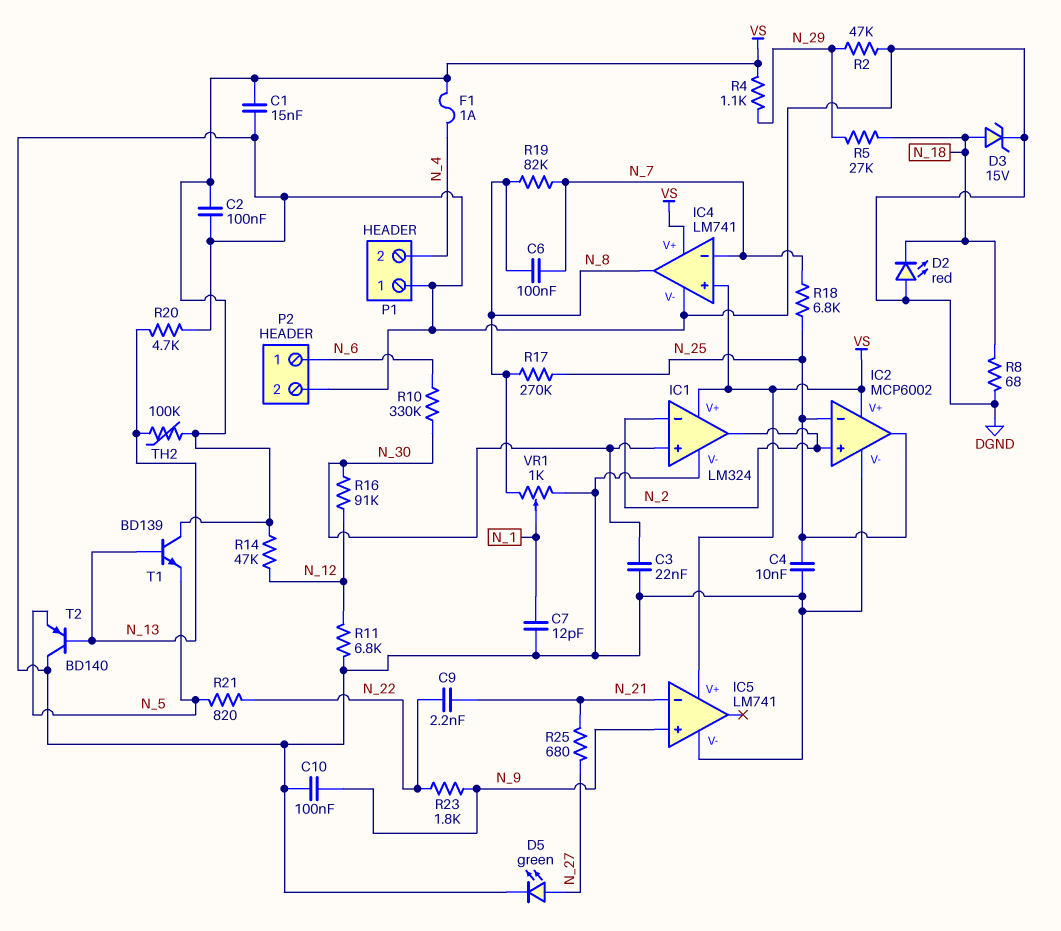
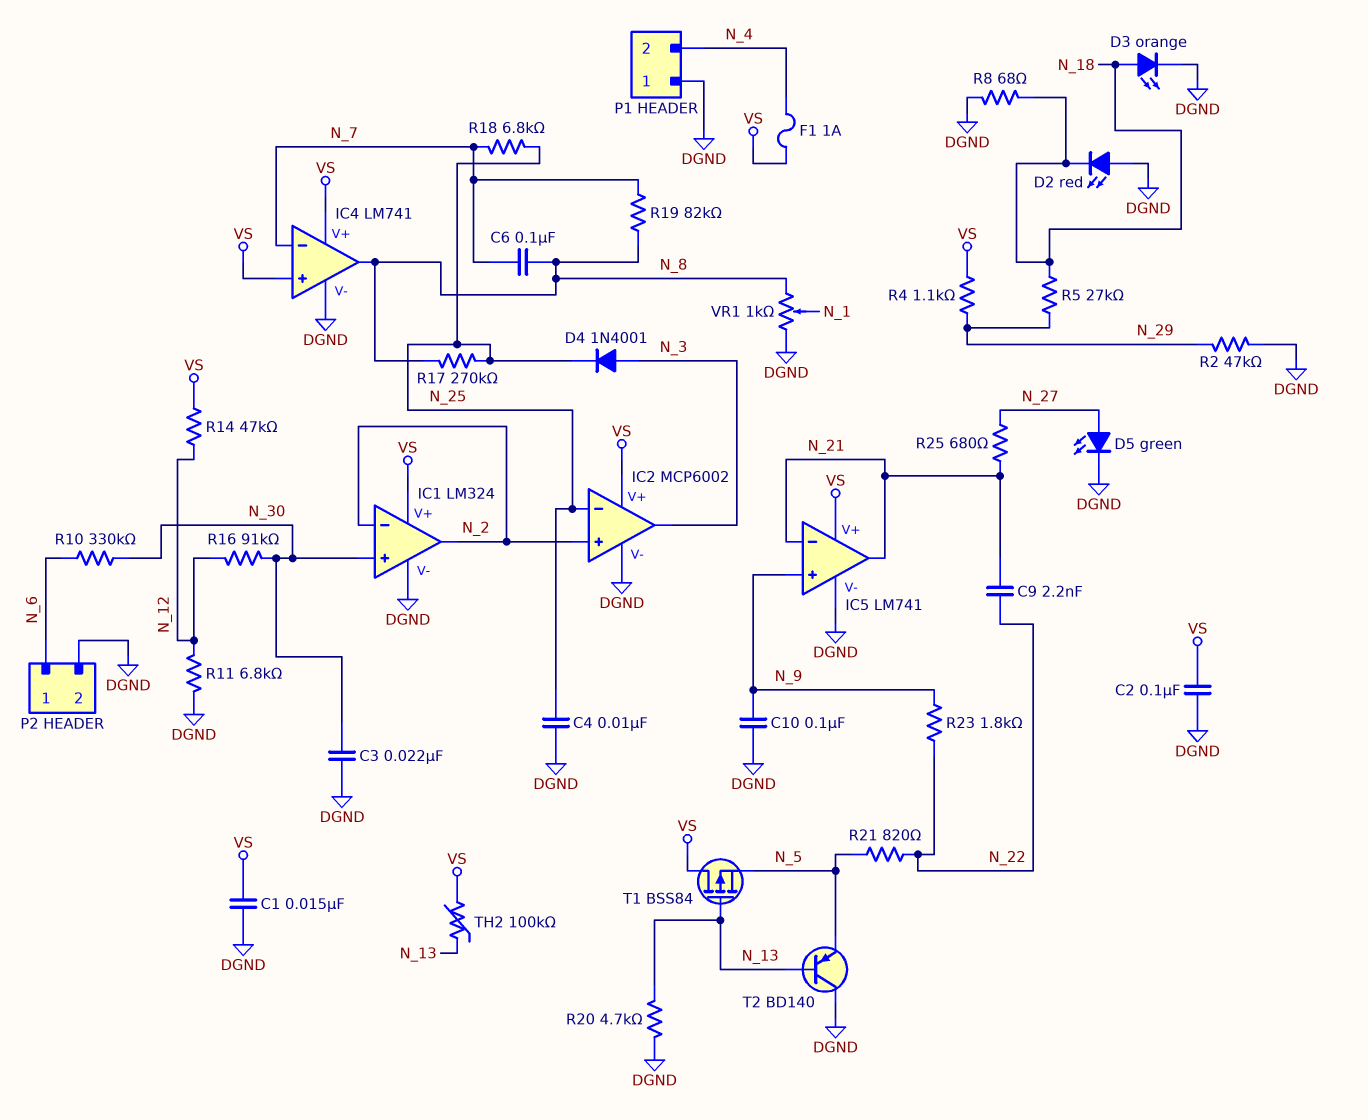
C7: 12pF (DGND, N_1) -> none
D3: zener 15V (A N_18, K DGND) -> LED orange (A N_18, K DGND)
D4: none -> diode 1N4001 (A N_3, K N_25)
IC2 pin out: N_25 -> N_3
IC5 pin out: none -> N_21
T1: NPN BD139 (B N_13, C VS, E N_5) -> PMOS BSS84 (G N_13, D VS, S N_5)

